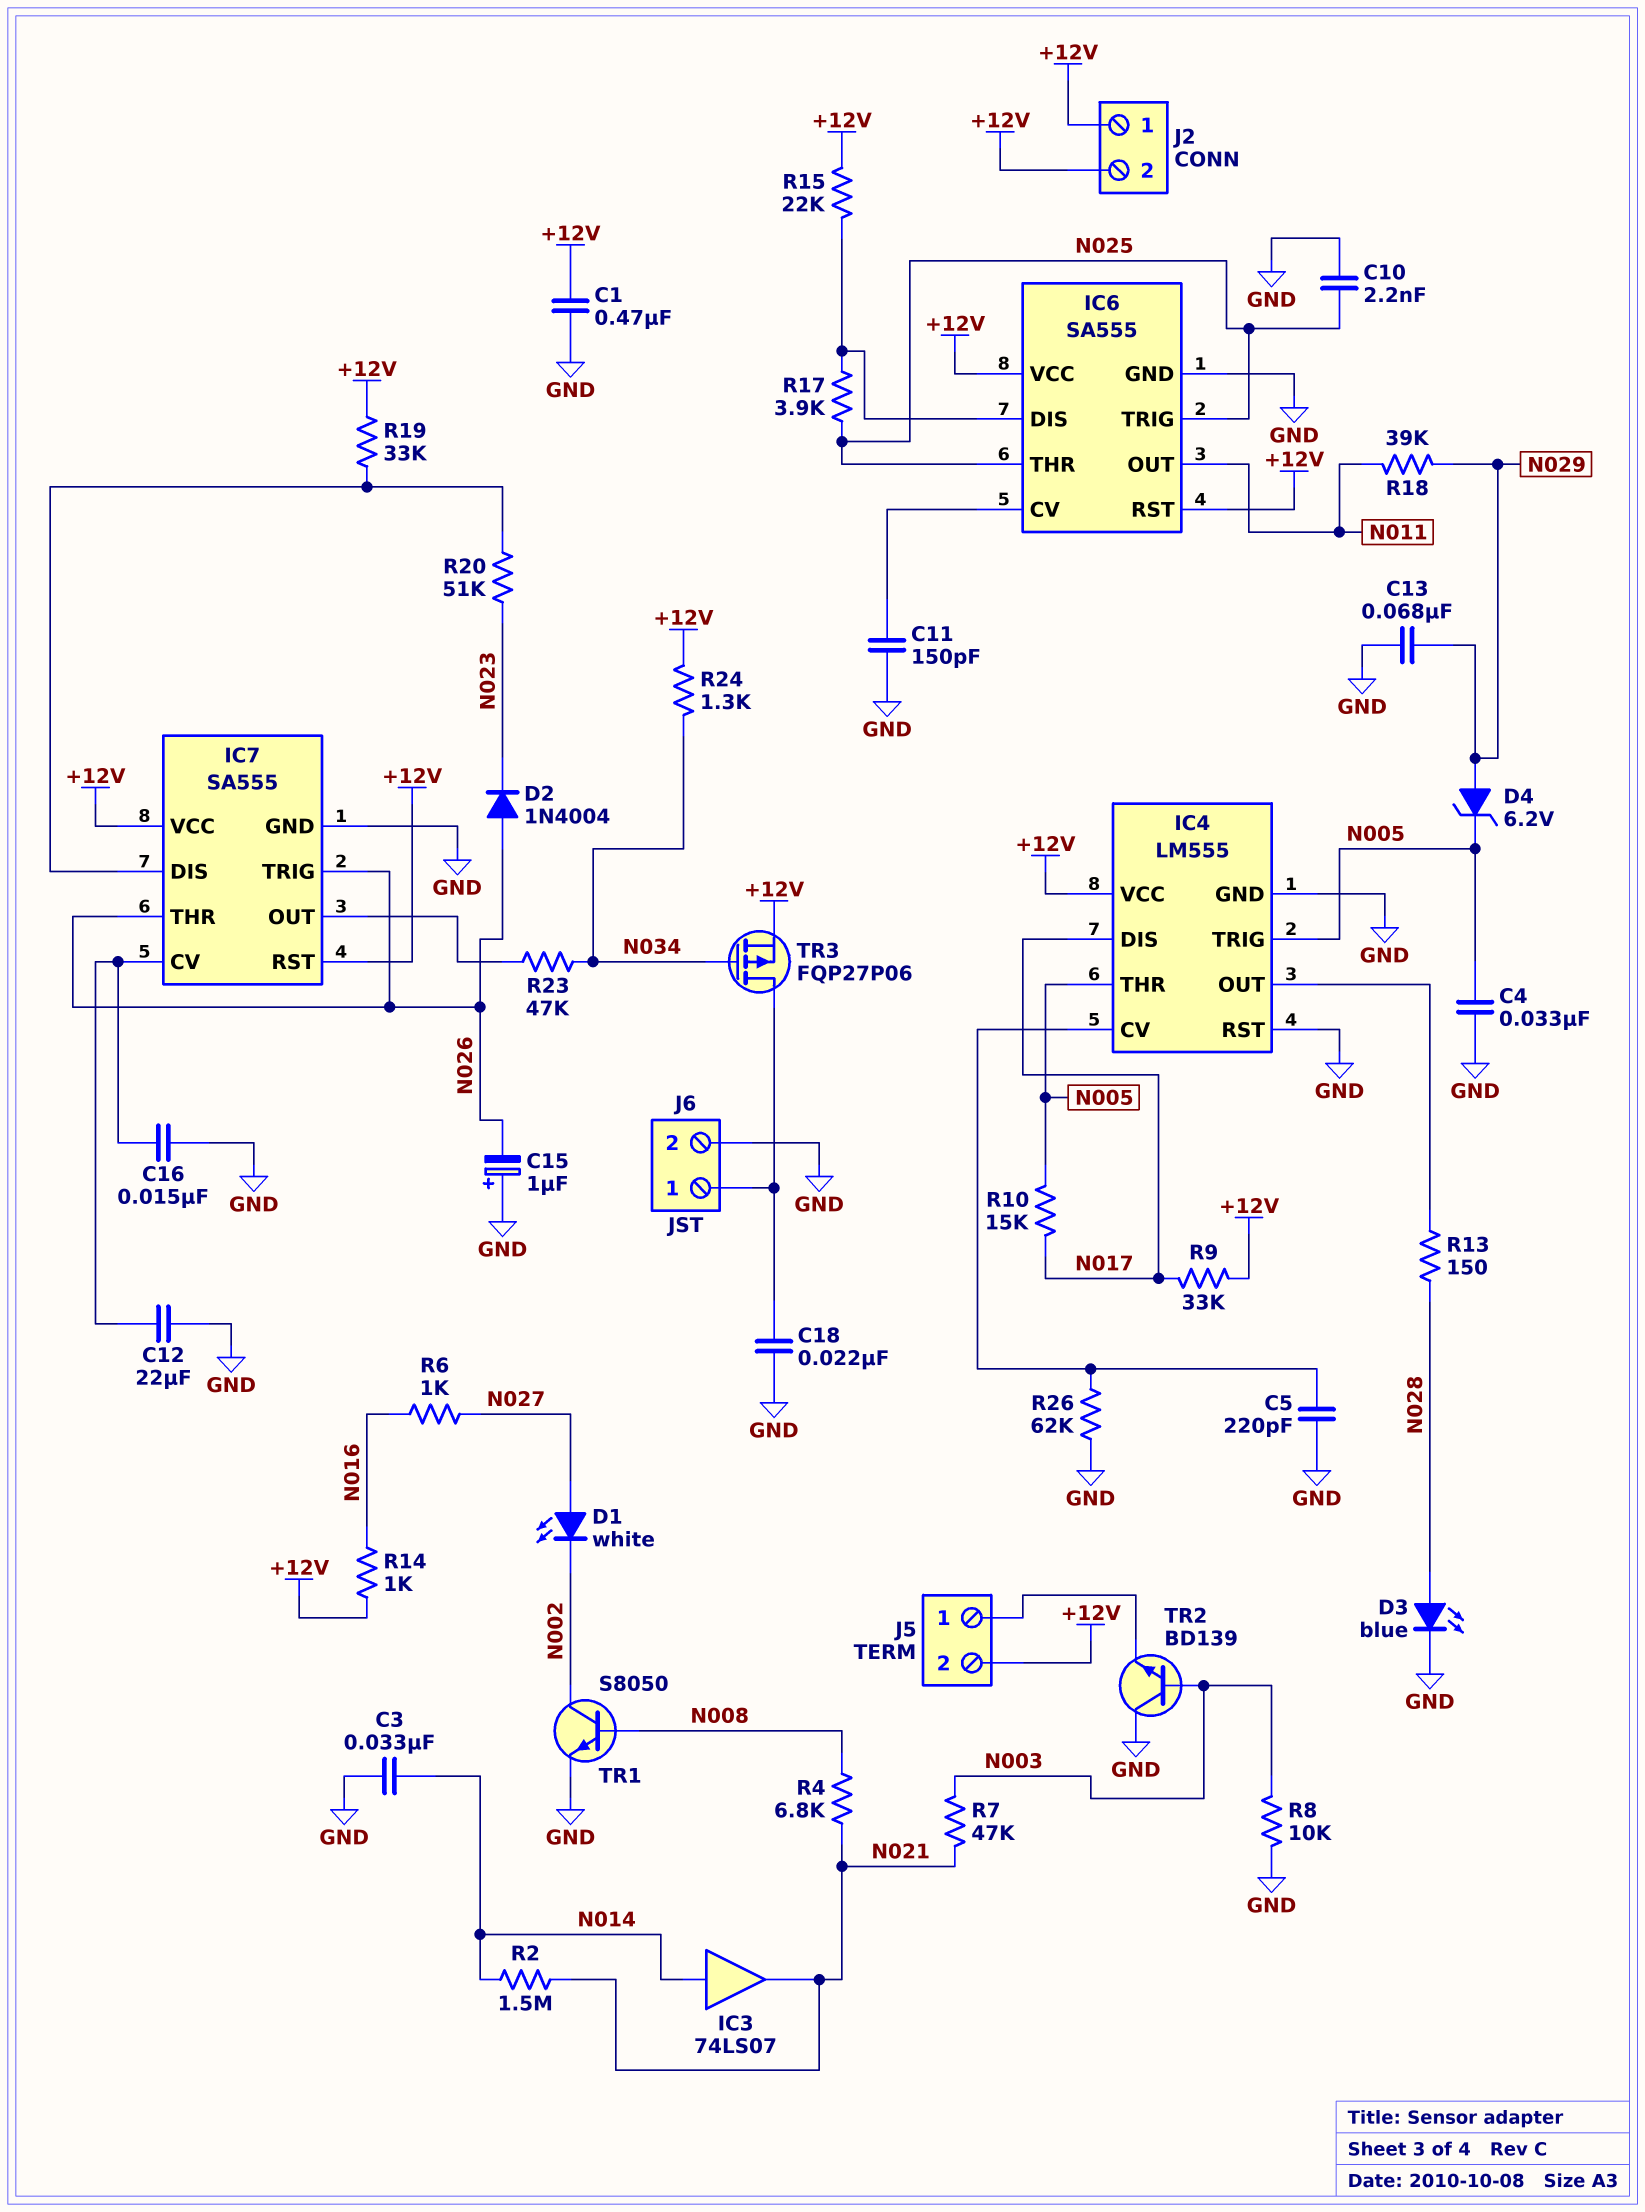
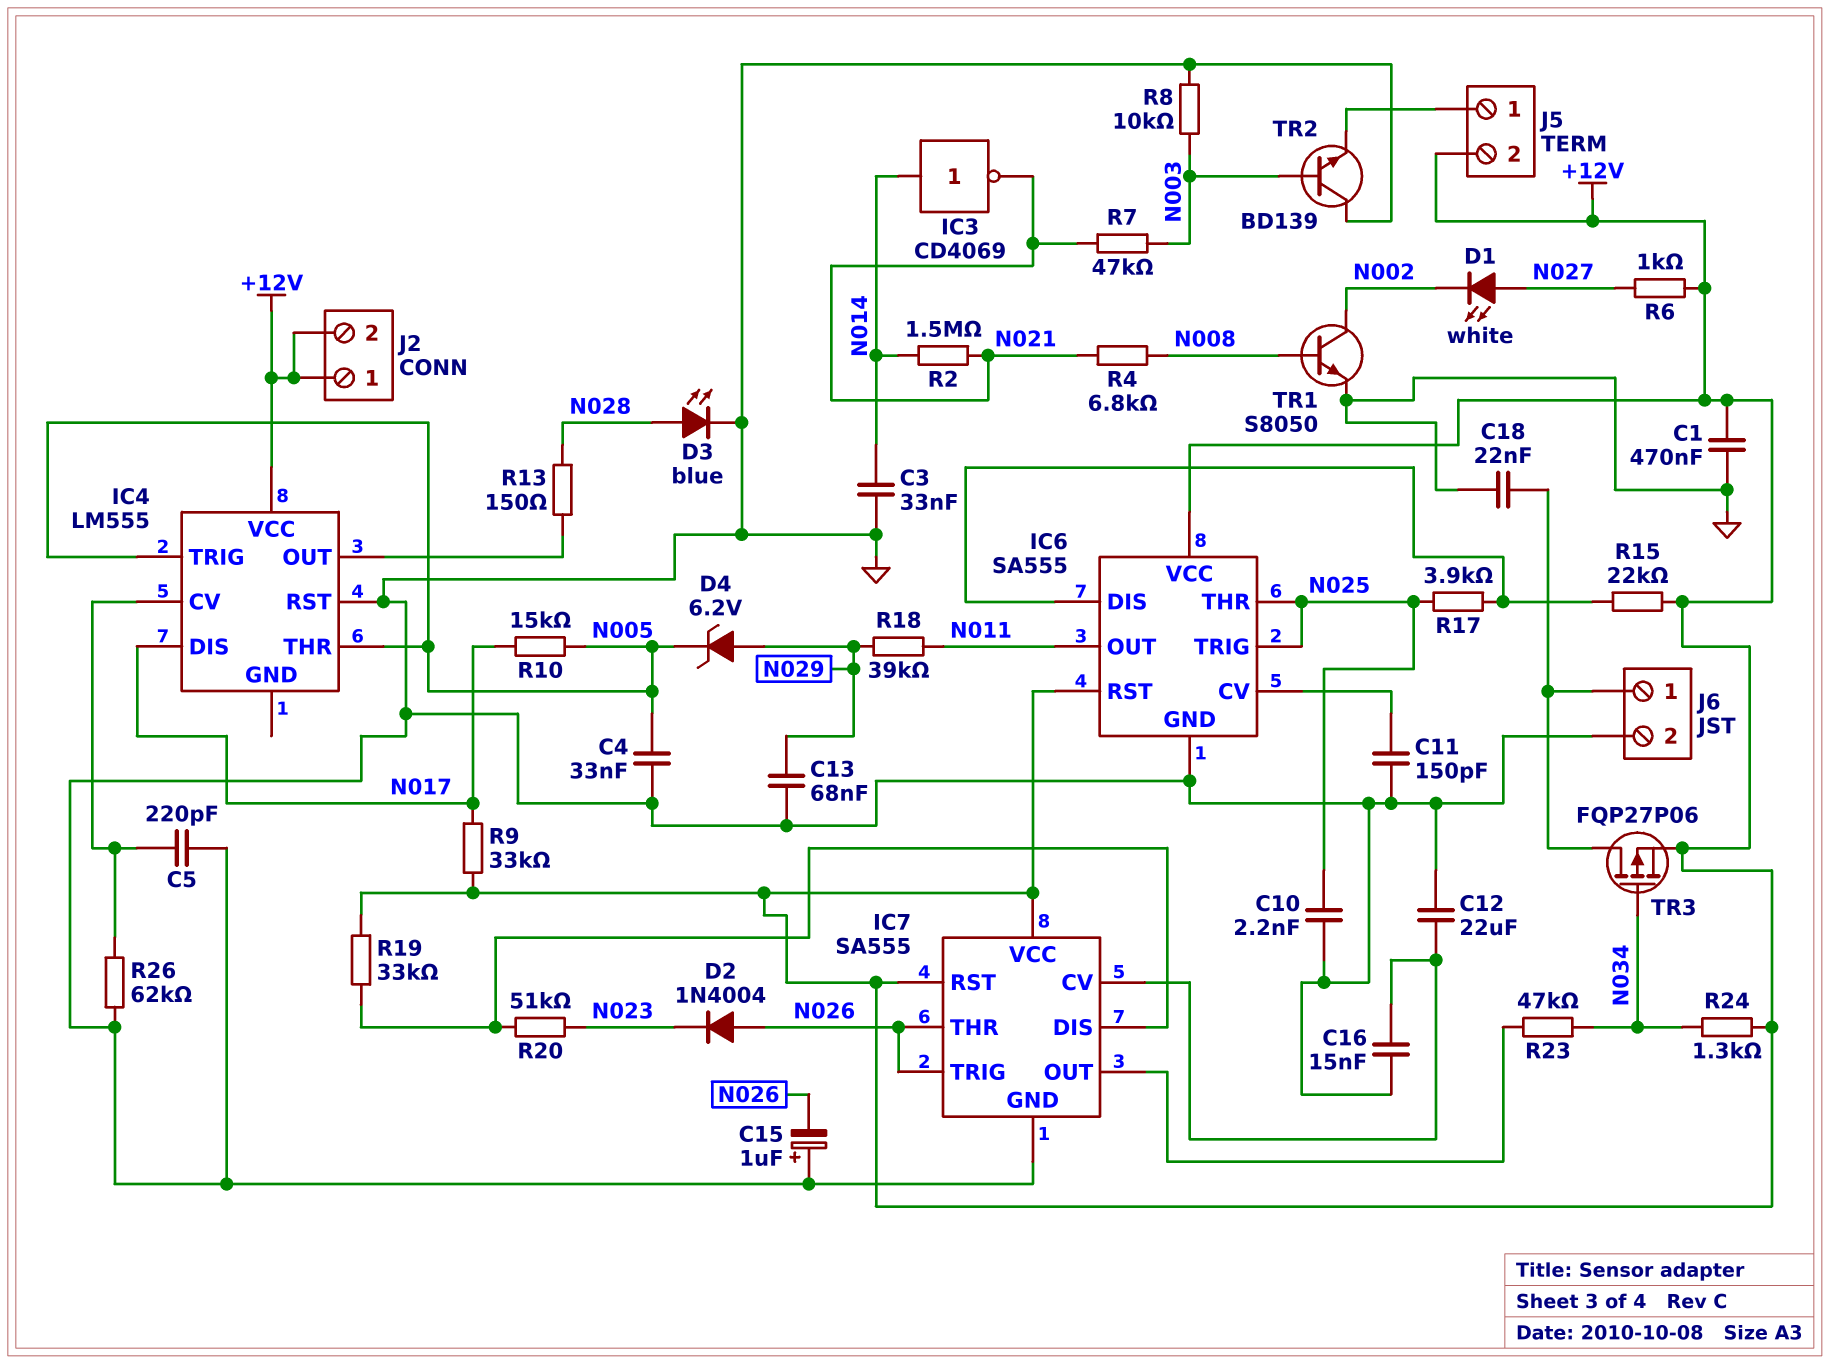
IC3: buffer 74LS07 (in N014, out N021) -> NOT CD4069 (in N014, out N021)
IC4 pin GND: GND -> none
R6: 1k (N016, N027) -> 1k (+12V, N027)
R14: 1k (+12V, N016) -> none

